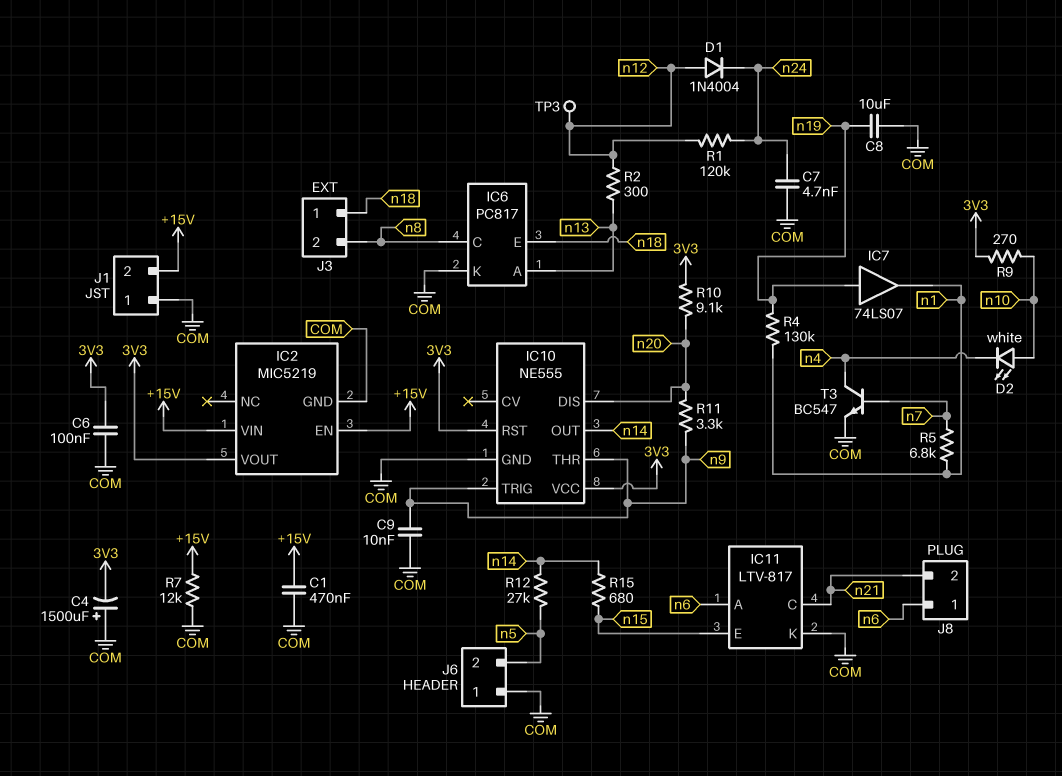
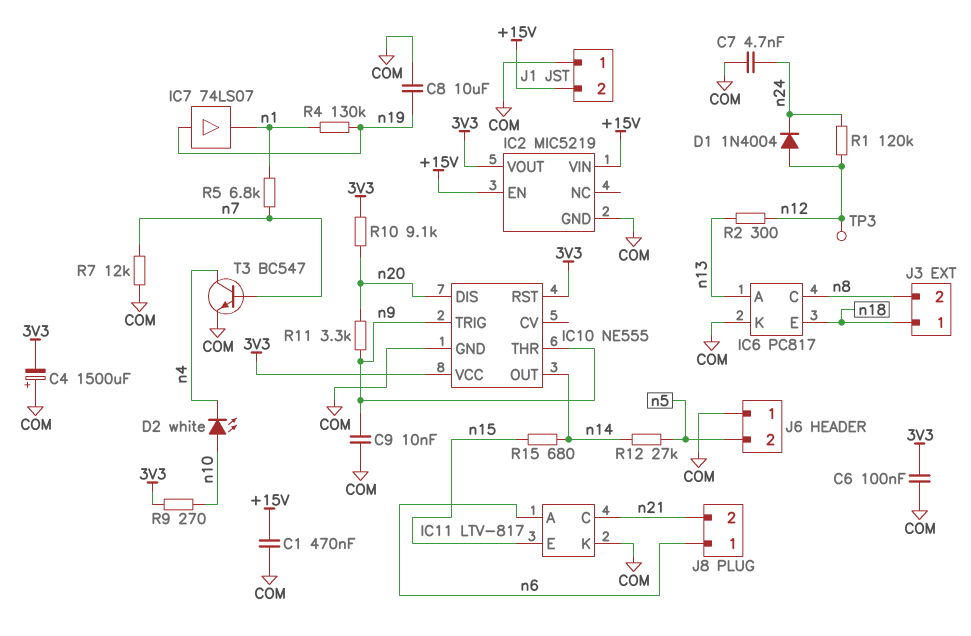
R7: 12k (+15V, COM) -> 12k (COM, n7)

